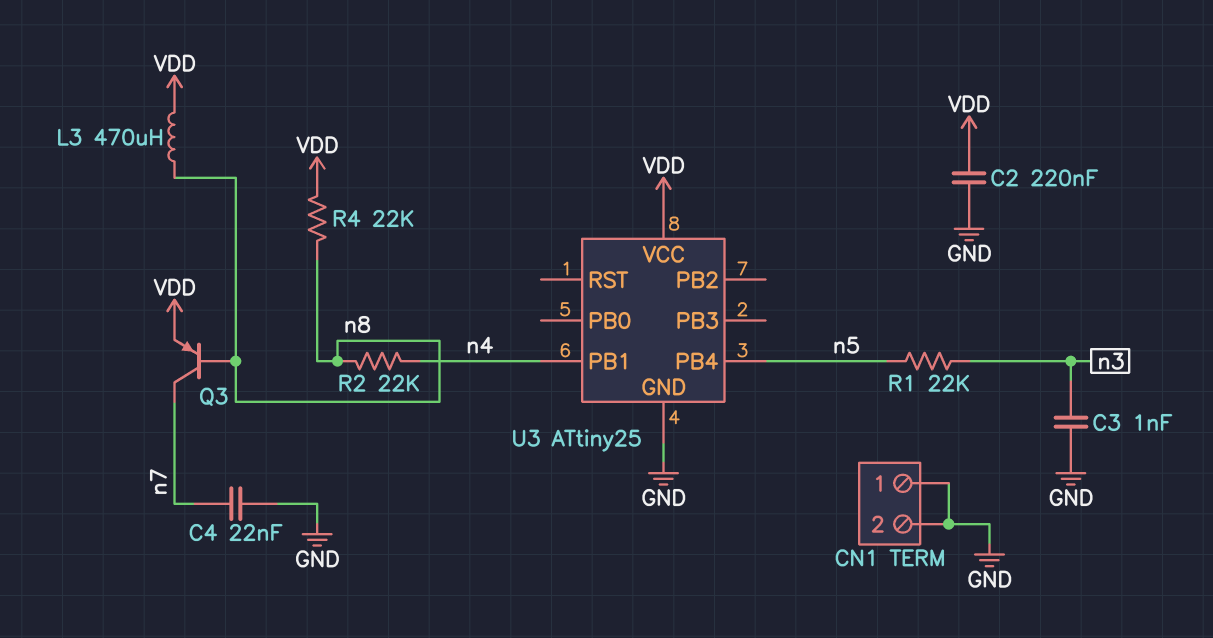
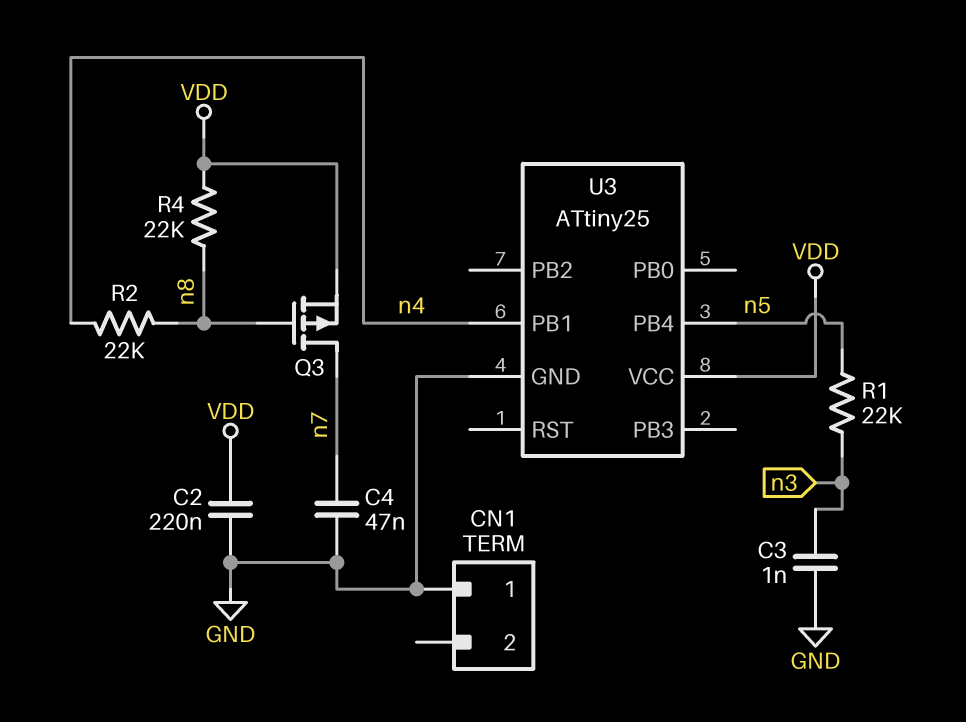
C4: 22nF (GND, n7) -> 47nF (GND, n7)
CN1 pin 2: GND -> none
L3: 470uH (VDD, n8) -> none
Q3: PNP (B n8, C n7, E VDD) -> PMOS (G n8, D n7, S VDD)

